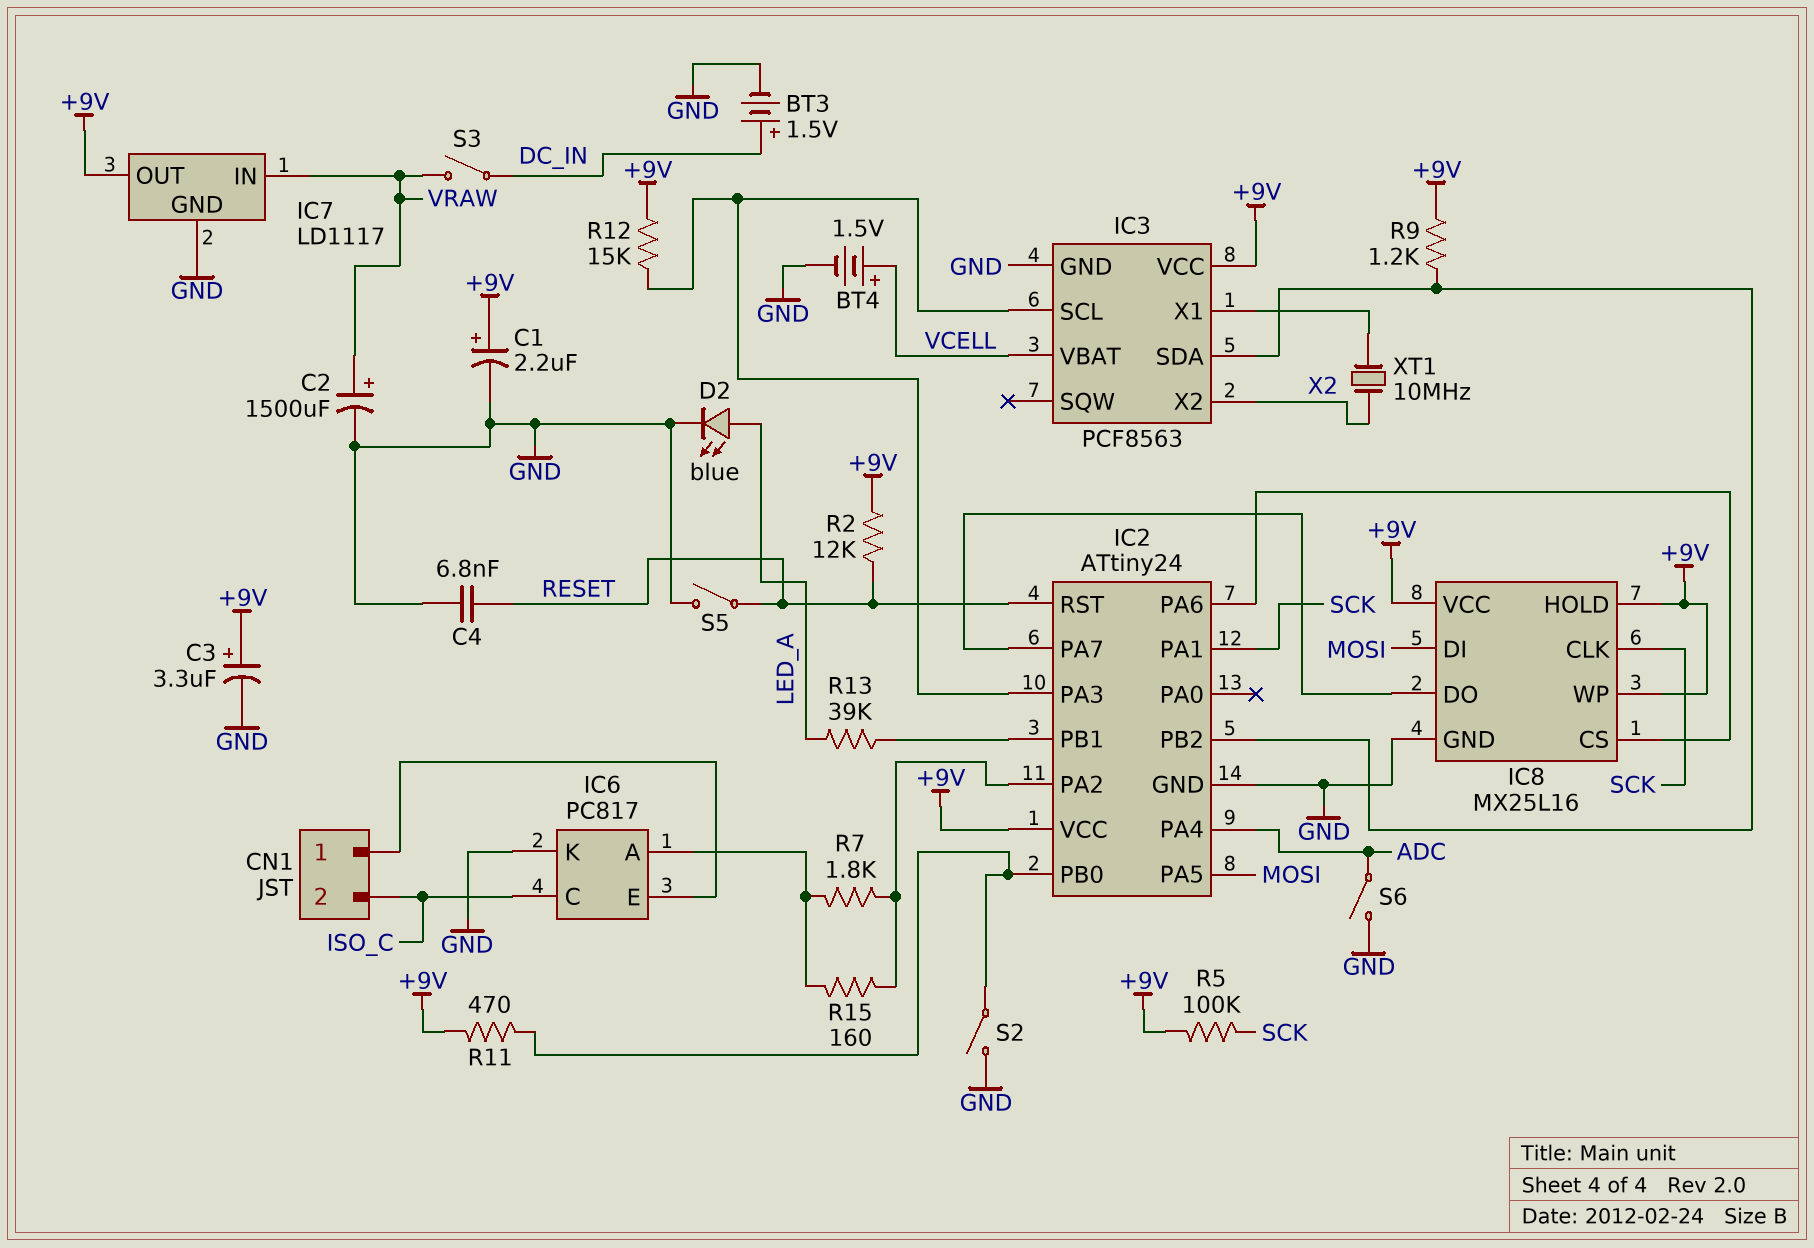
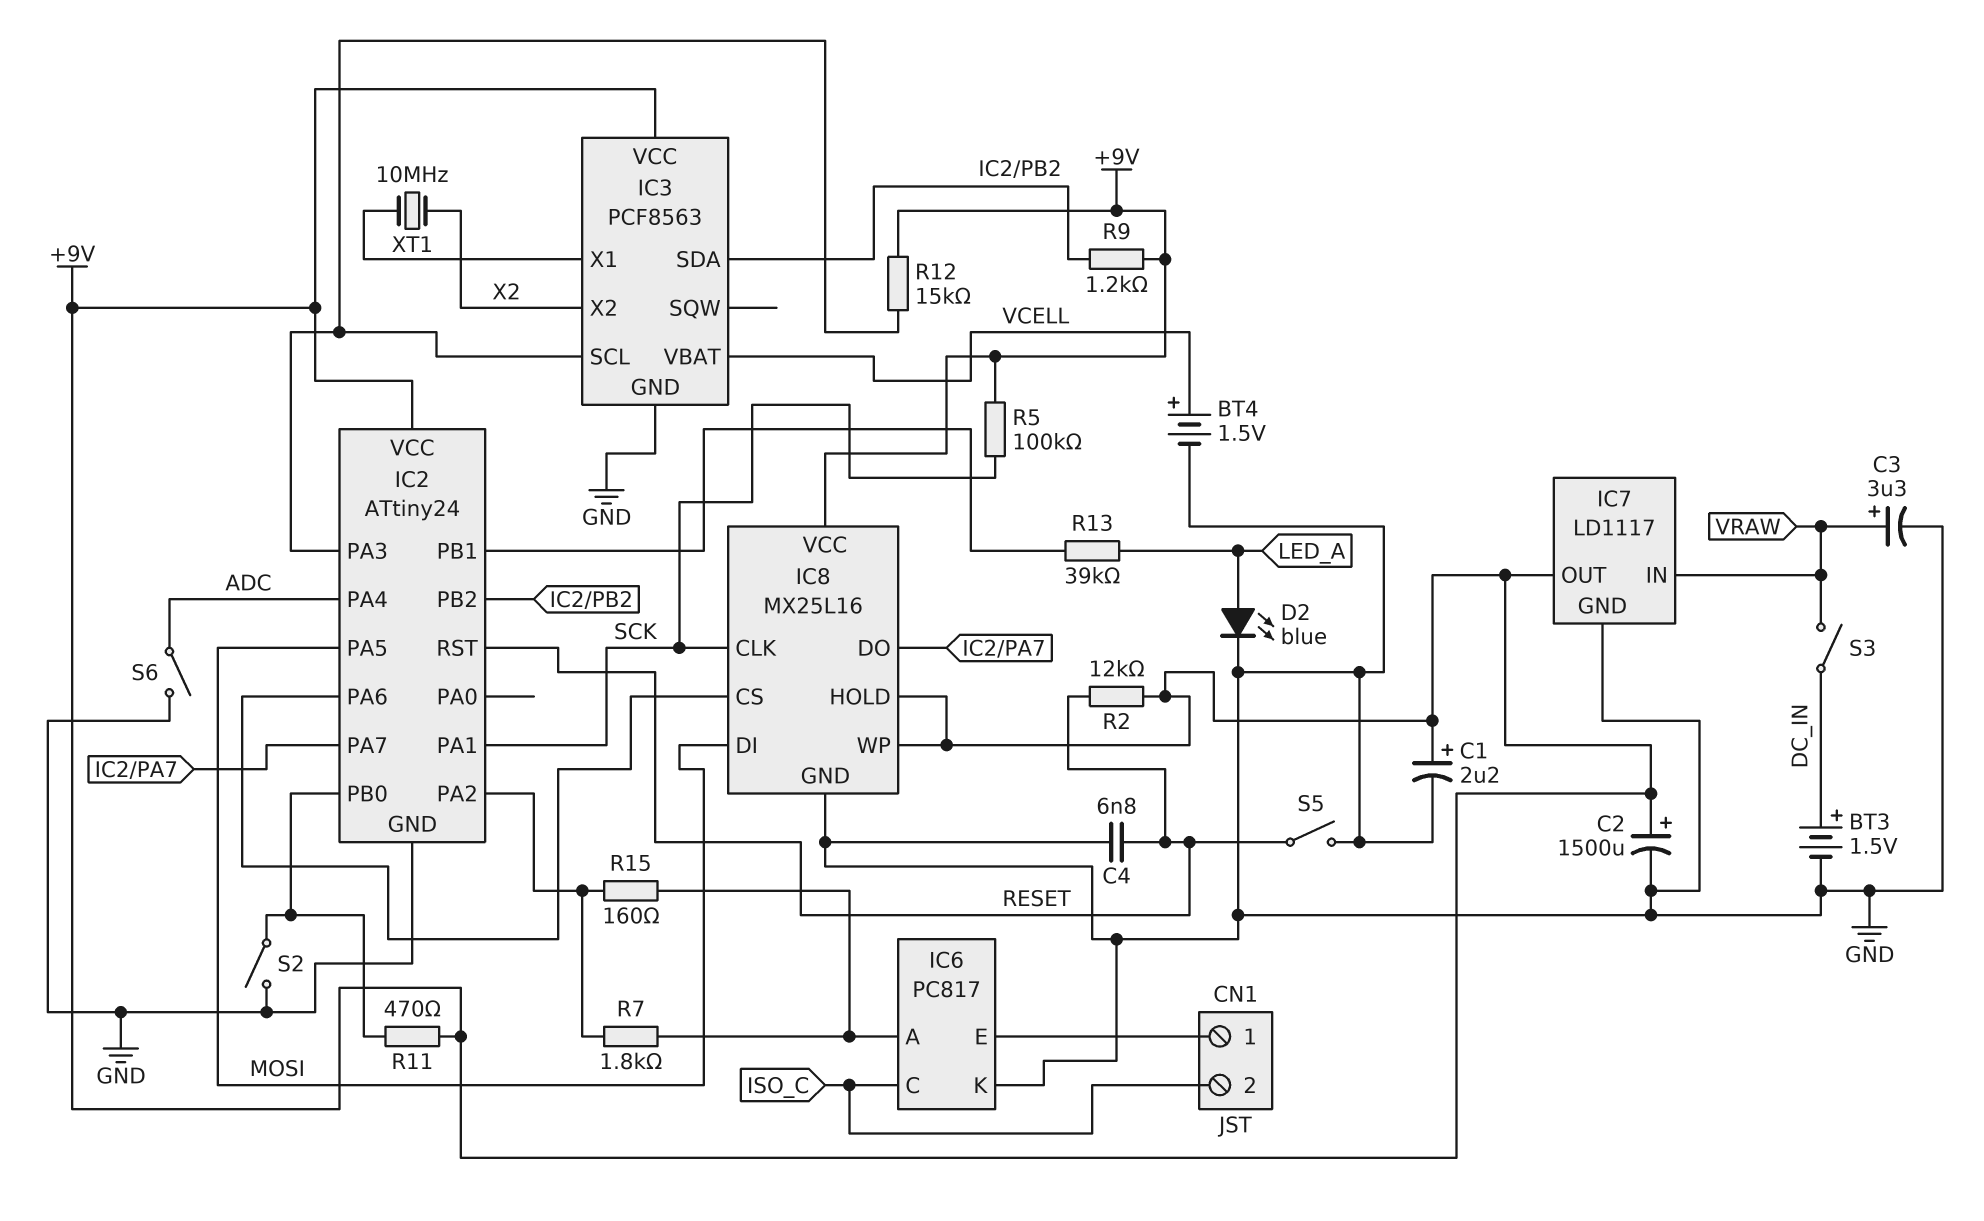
C2: 1500uF (plus VRAW, minus GND) -> 1500uF (plus +9V, minus GND)
C3: 3.3uF (plus +9V, minus GND) -> 3.3uF (plus VRAW, minus GND)

